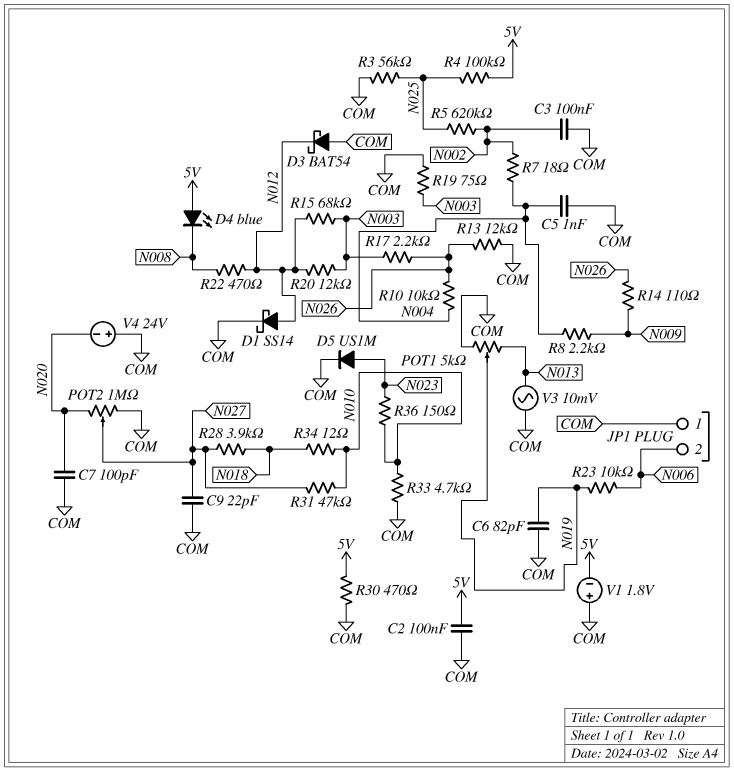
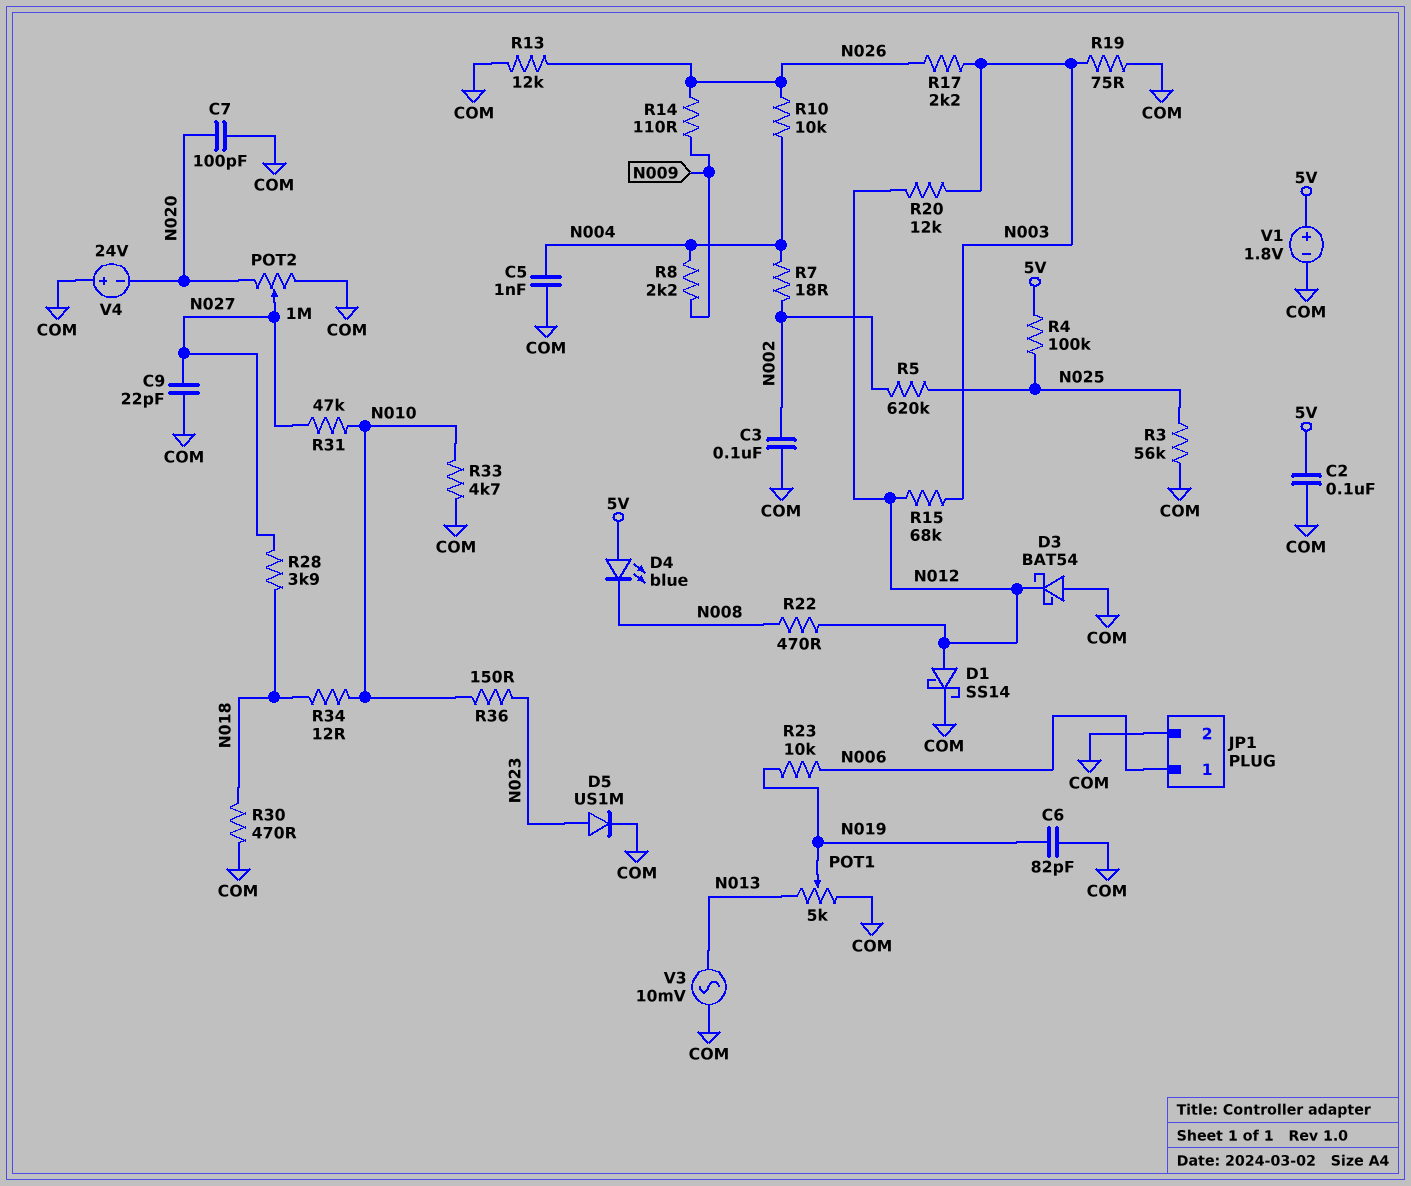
JP1 pin 1: COM -> N006
JP1 pin 2: N006 -> COM
R30: 470 (5V, COM) -> 470 (COM, N018)
V1: 1.8V (plus COM, minus 5V) -> 1.8V (plus 5V, minus COM)

